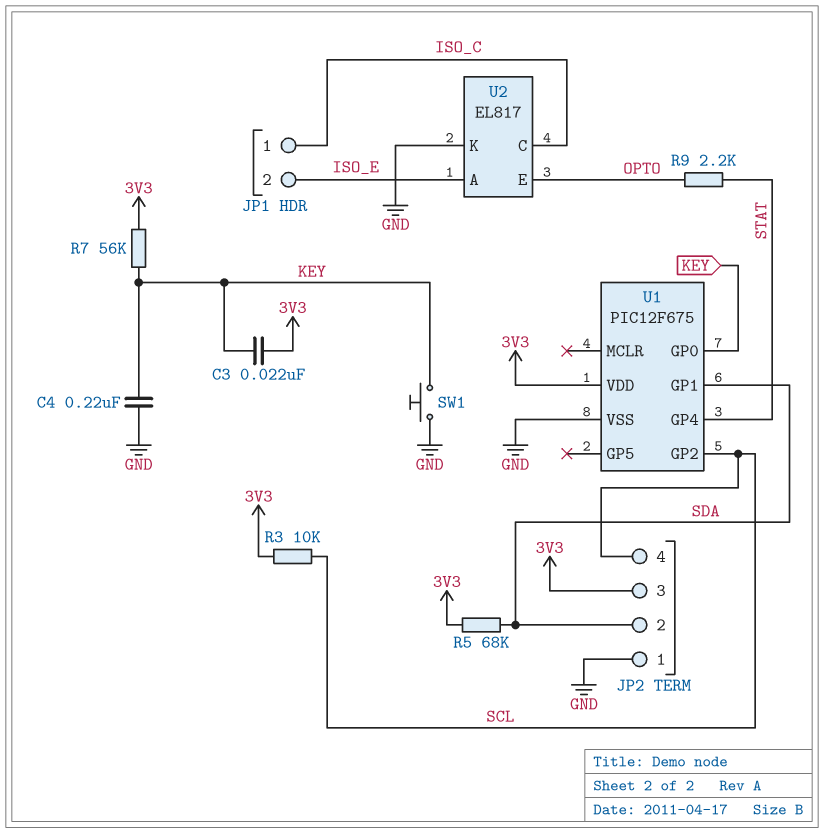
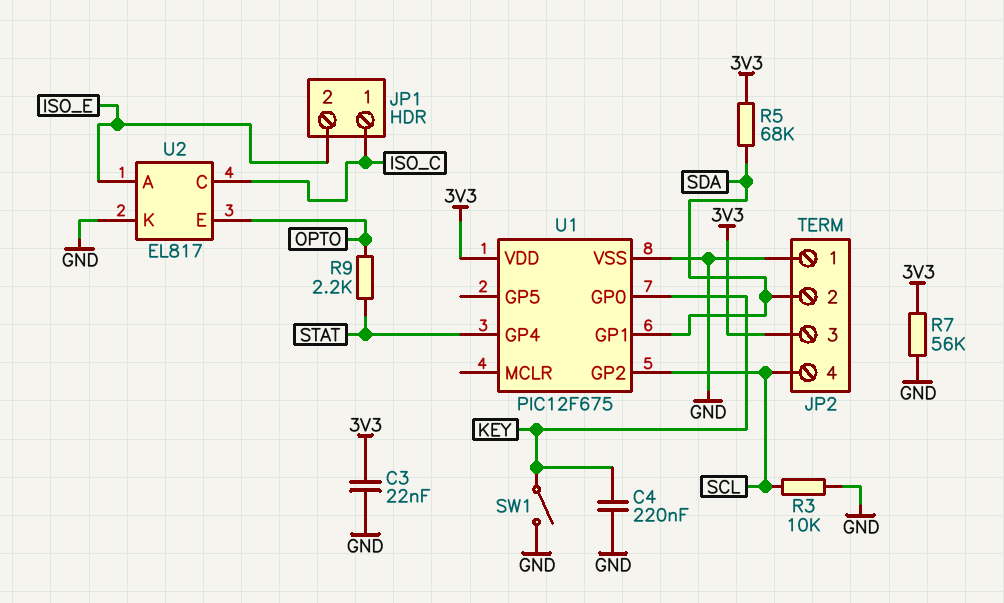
C3: 22nF (3V3, KEY) -> 22nF (3V3, GND)
R3: 10k (3V3, SCL) -> 10k (GND, SCL)
R7: 56k (3V3, KEY) -> 56k (3V3, GND)
SW1: button (GND, KEY) -> switch (GND, KEY)

